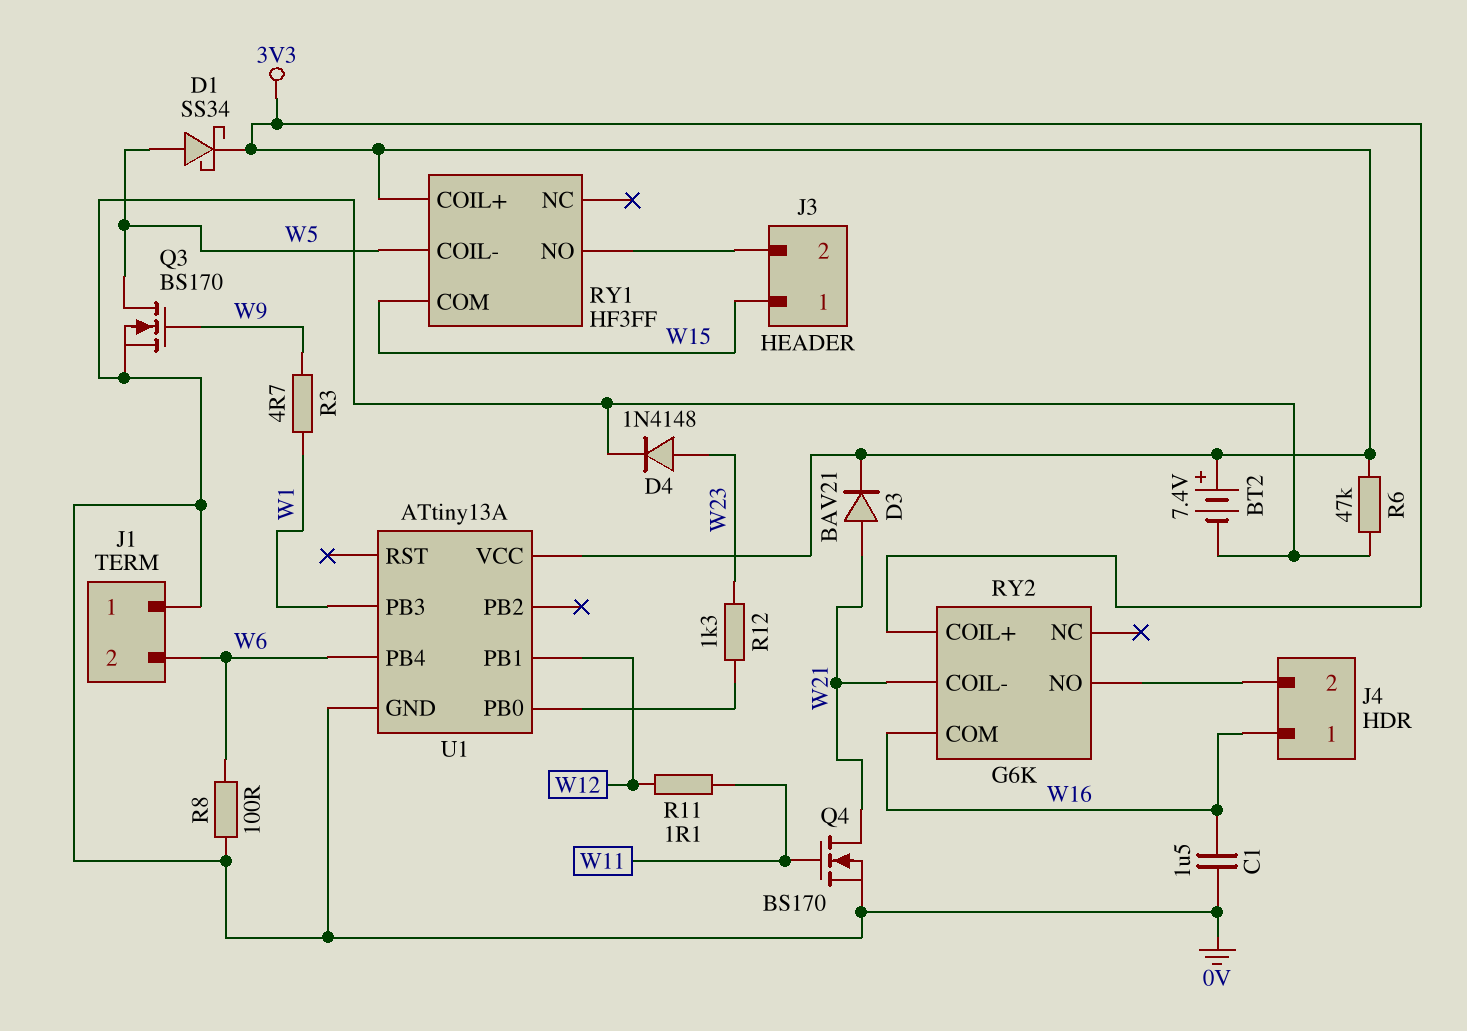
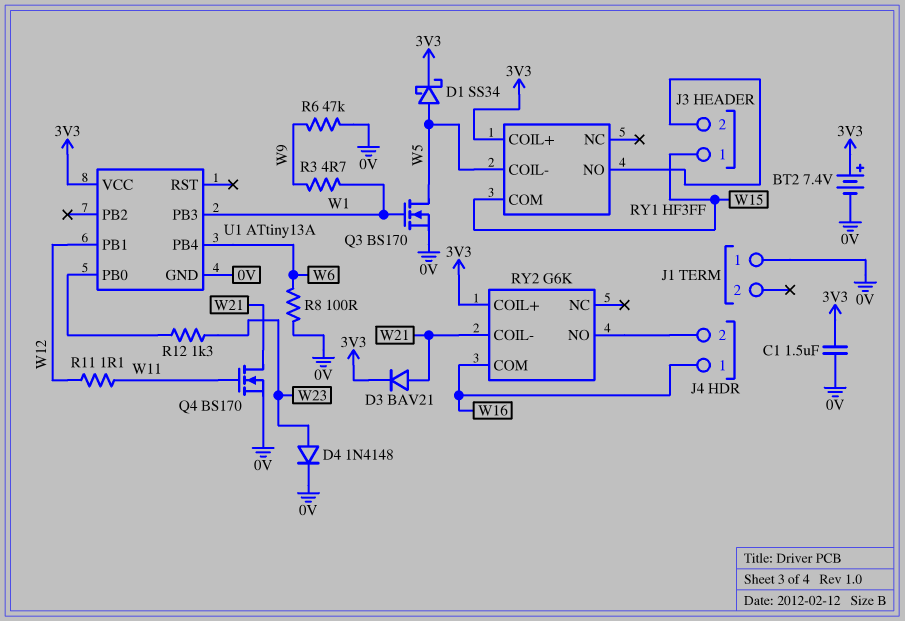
C1: 1.5uF (0V, W16) -> 1.5uF (0V, 3V3)
J1 pin 2: W6 -> none
Q3: NMOS BS170 (G W9, D W5, S 0V) -> NMOS BS170 (G W1, D W5, S 0V)
R6: 47k (0V, 3V3) -> 47k (0V, W9)

